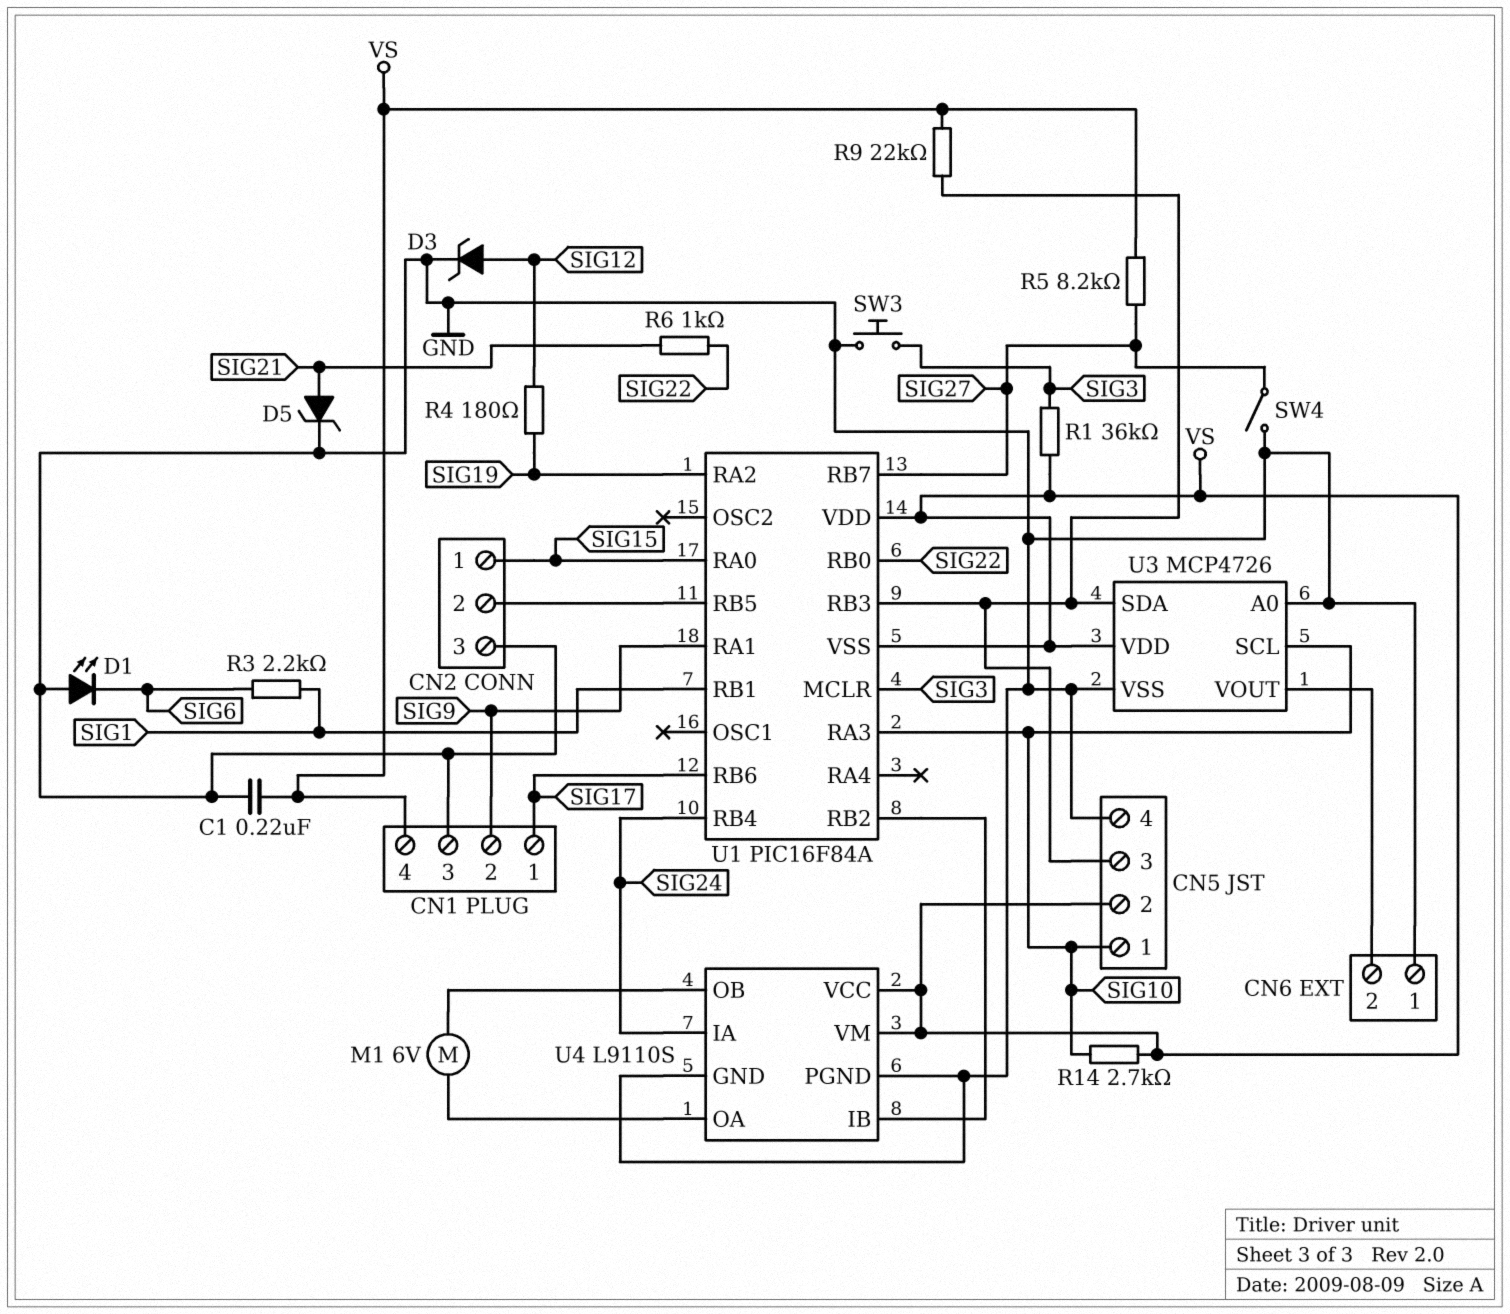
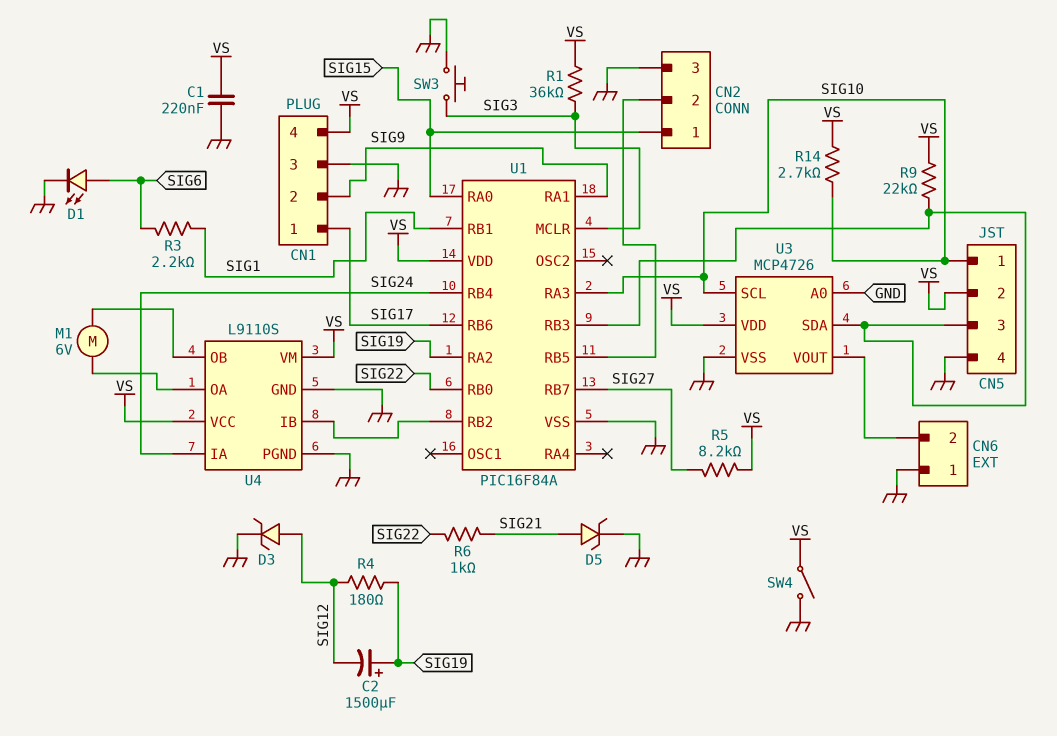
C2: none -> 1500uF (plus SIG19, minus SIG12)
D1: LED (A GND, K SIG6) -> LED (A SIG6, K GND)
SW4: switch (GND, SIG27) -> switch (GND, VS)
U1 pin VSS: VS -> GND

